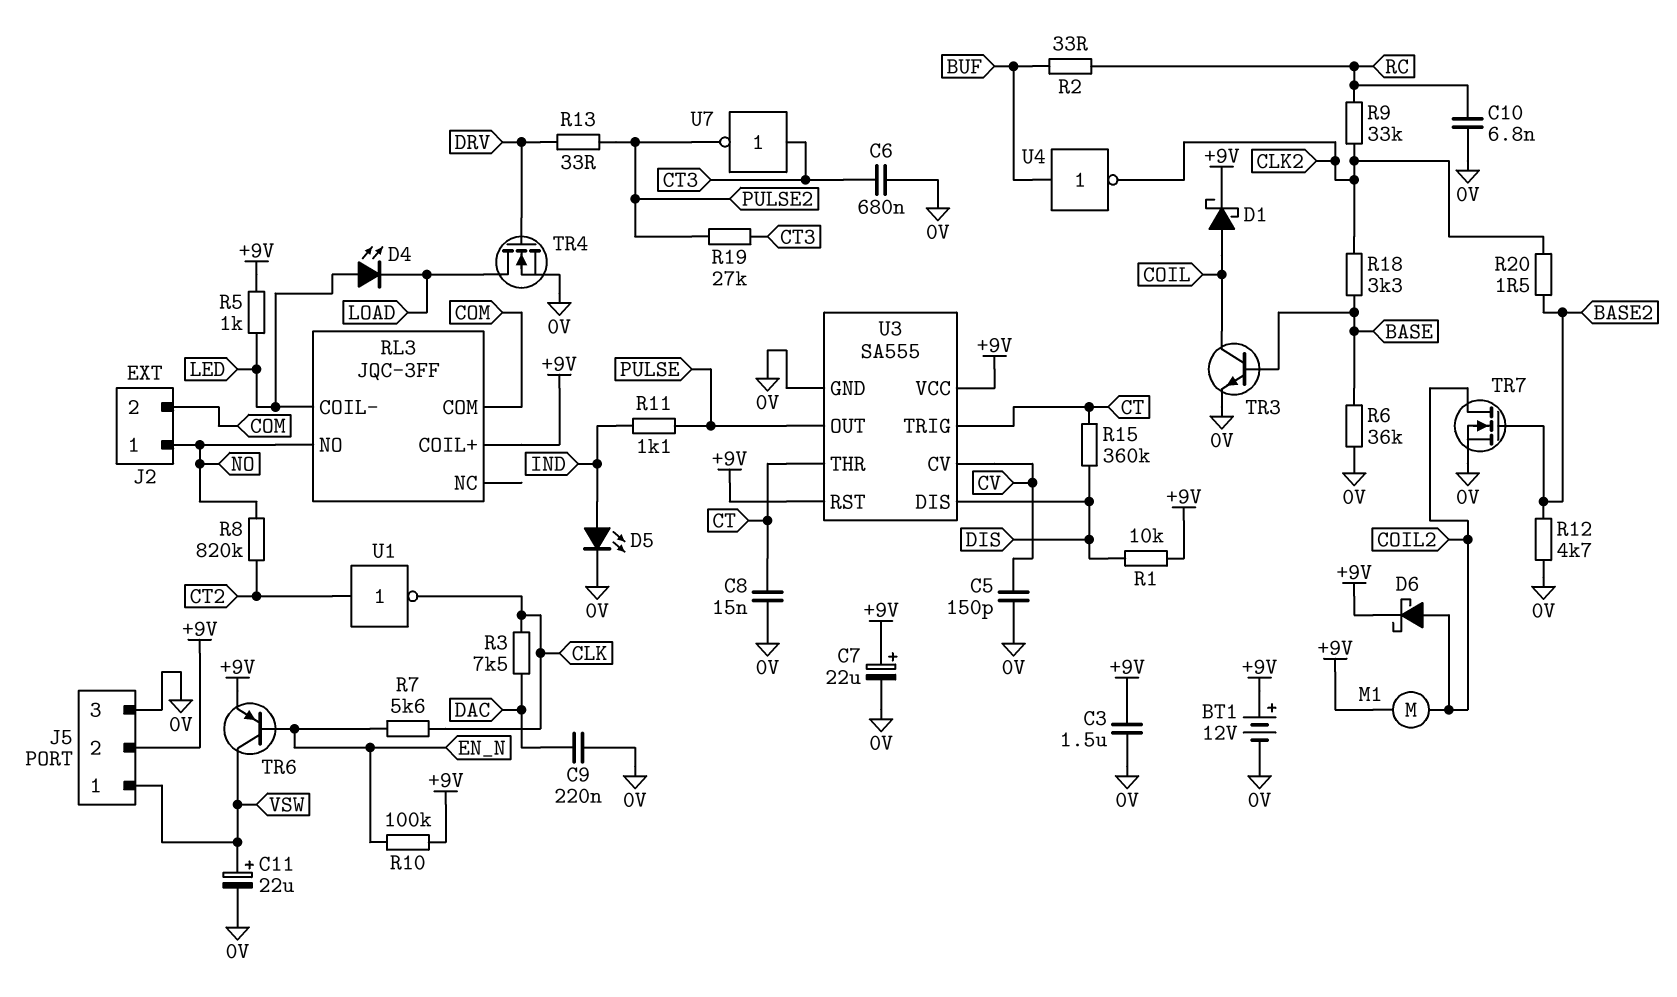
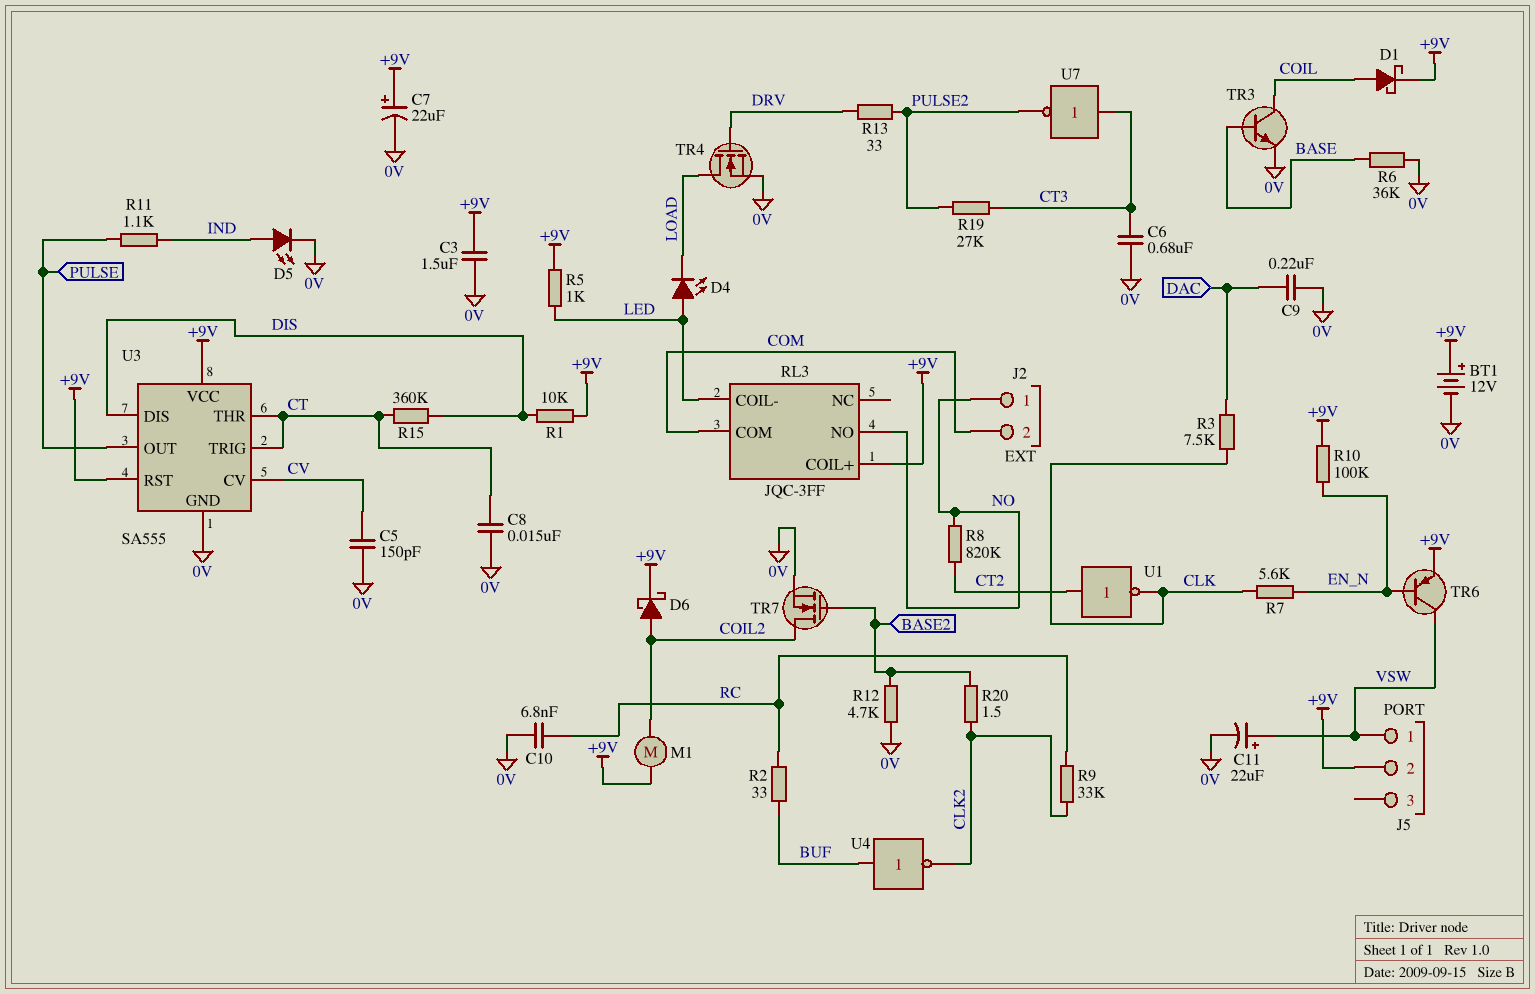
J5 pin 3: 0V -> none
R18: 3.3k (BASE, CLK2) -> none

